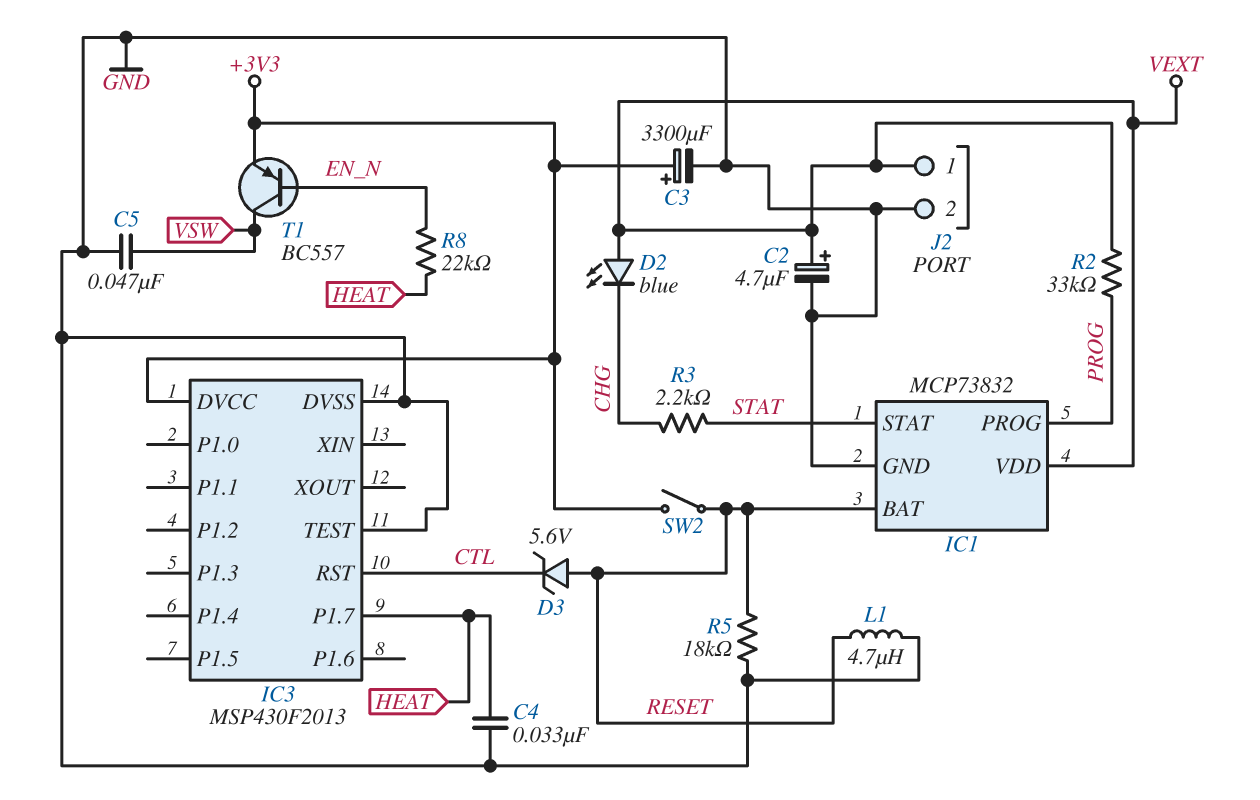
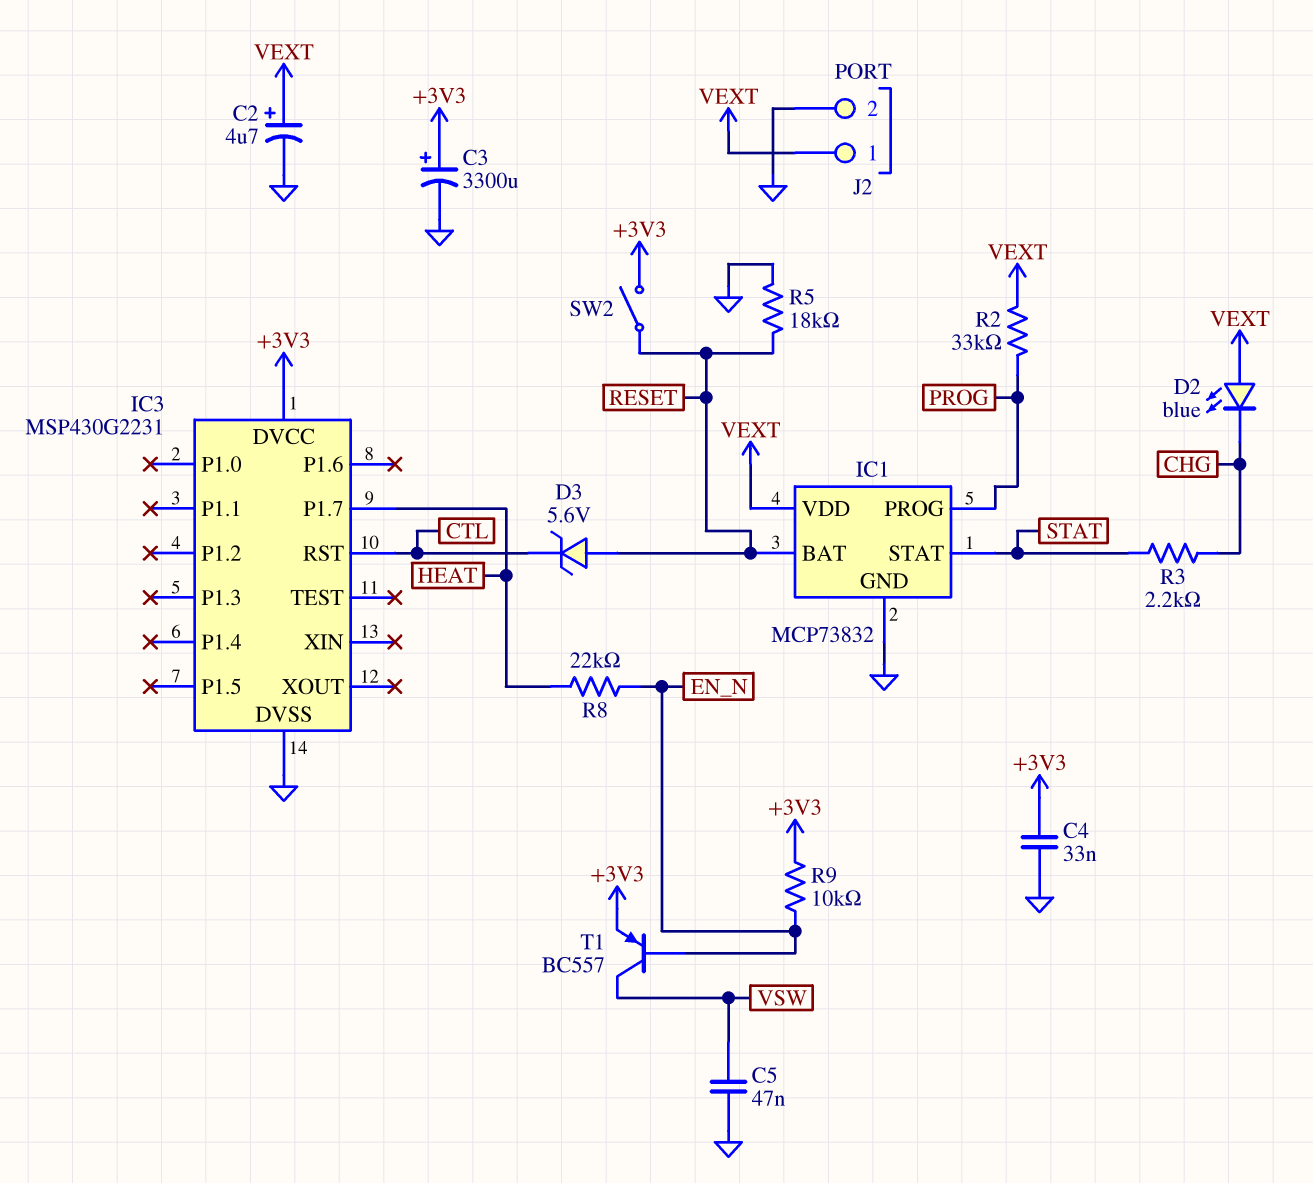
C4: 33nF (GND, HEAT) -> 33nF (+3V3, GND)
IC3: MSP430F2013 -> MSP430G2231
IC3 pin TEST: GND -> none
L1: 4.7uH (GND, RESET) -> none
R9: none -> 10k (+3V3, EN_N)

